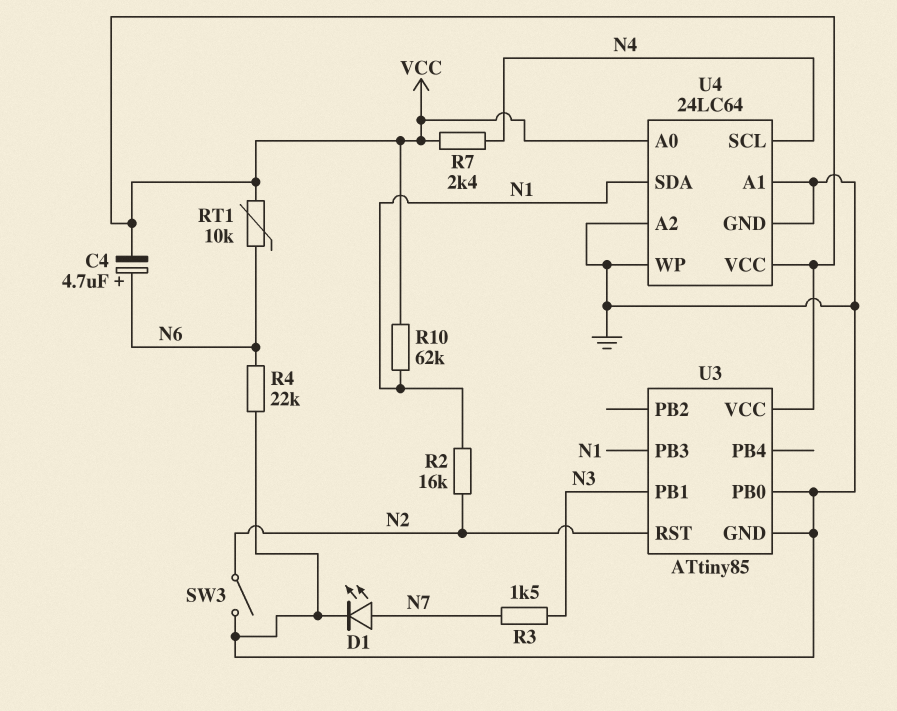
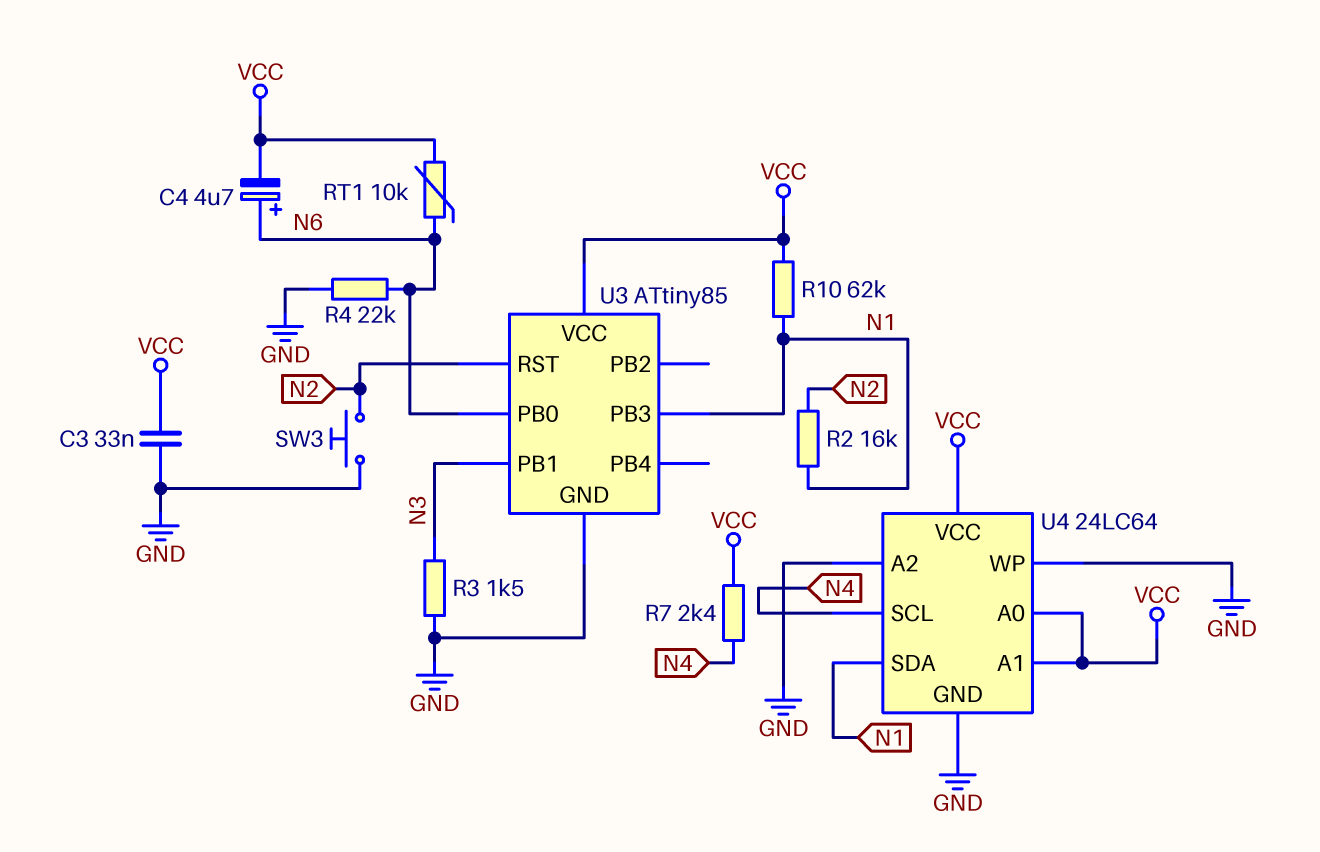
C3: none -> 33nF (GND, VCC)
D1: LED (A N7, K GND) -> none
R3: 1.5k (N3, N7) -> 1.5k (GND, N3)
SW3: switch (GND, N2) -> button (GND, N2)
U3 pin PB0: GND -> N6
U4 pin A1: GND -> VCC

